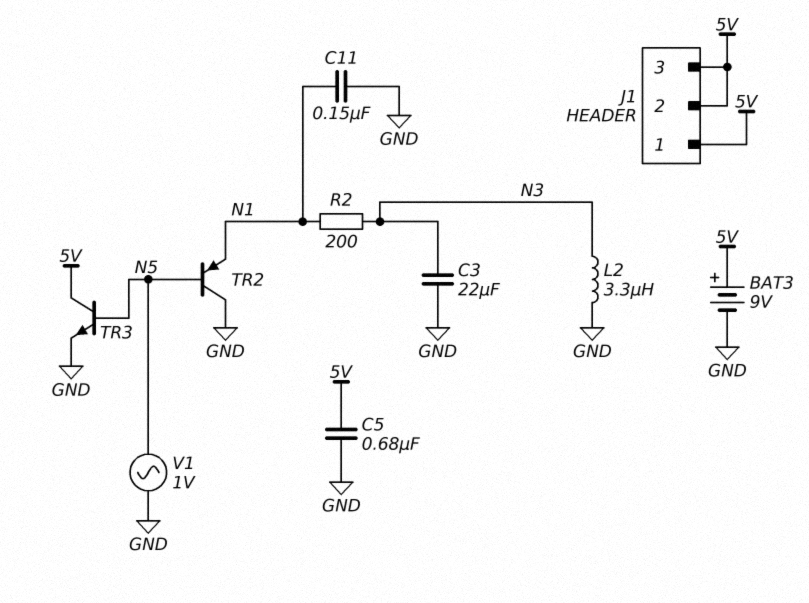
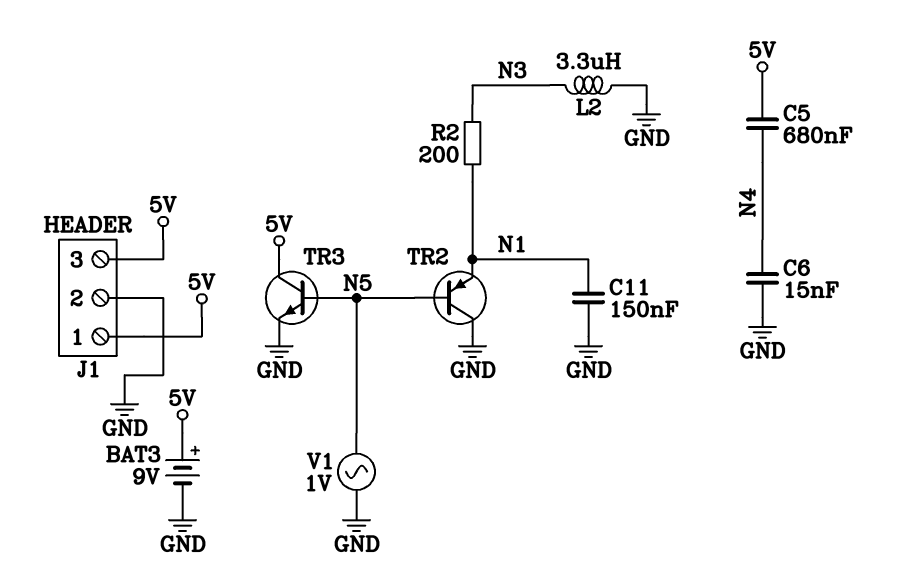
C3: 22uF (GND, N3) -> none
C5: 680nF (5V, GND) -> 680nF (5V, N4)
C6: none -> 15nF (GND, N4)
J1 pin 2: 5V -> GND

